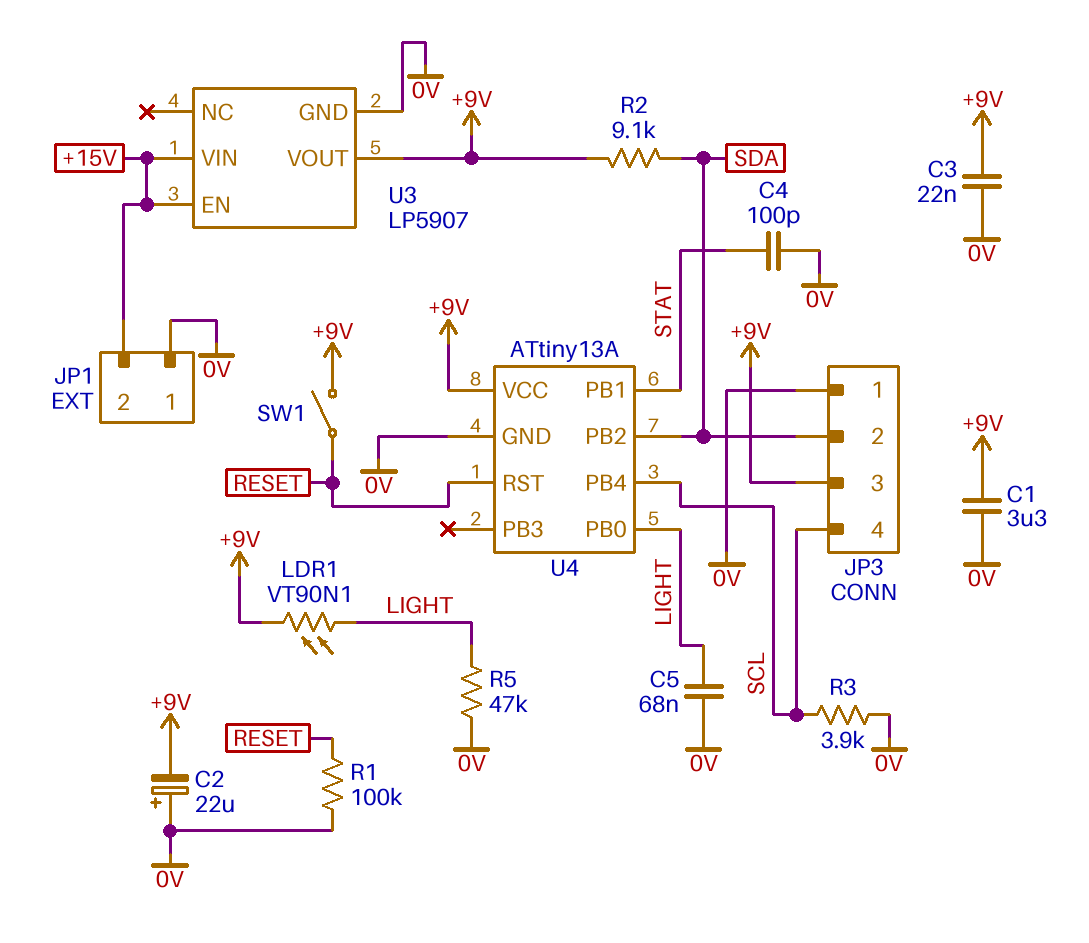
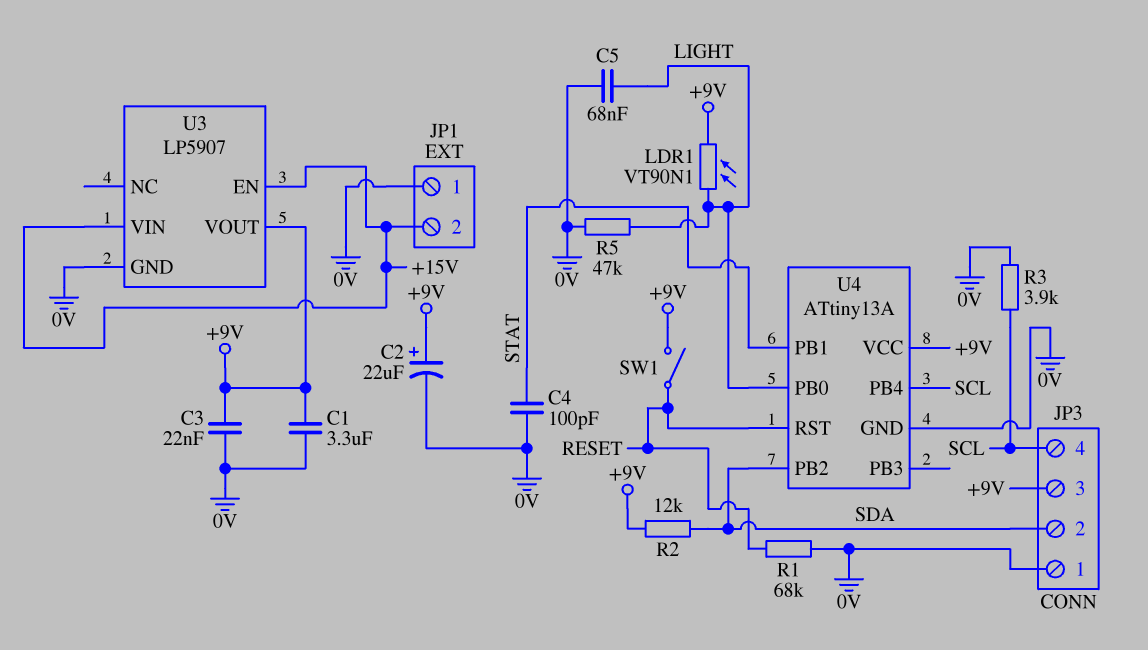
C2: 22uF (plus 0V, minus +9V) -> 22uF (plus +9V, minus 0V)
R1: 100k (0V, RESET) -> 68k (0V, RESET)
R2: 9.1k (+9V, SDA) -> 12k (+9V, SDA)

